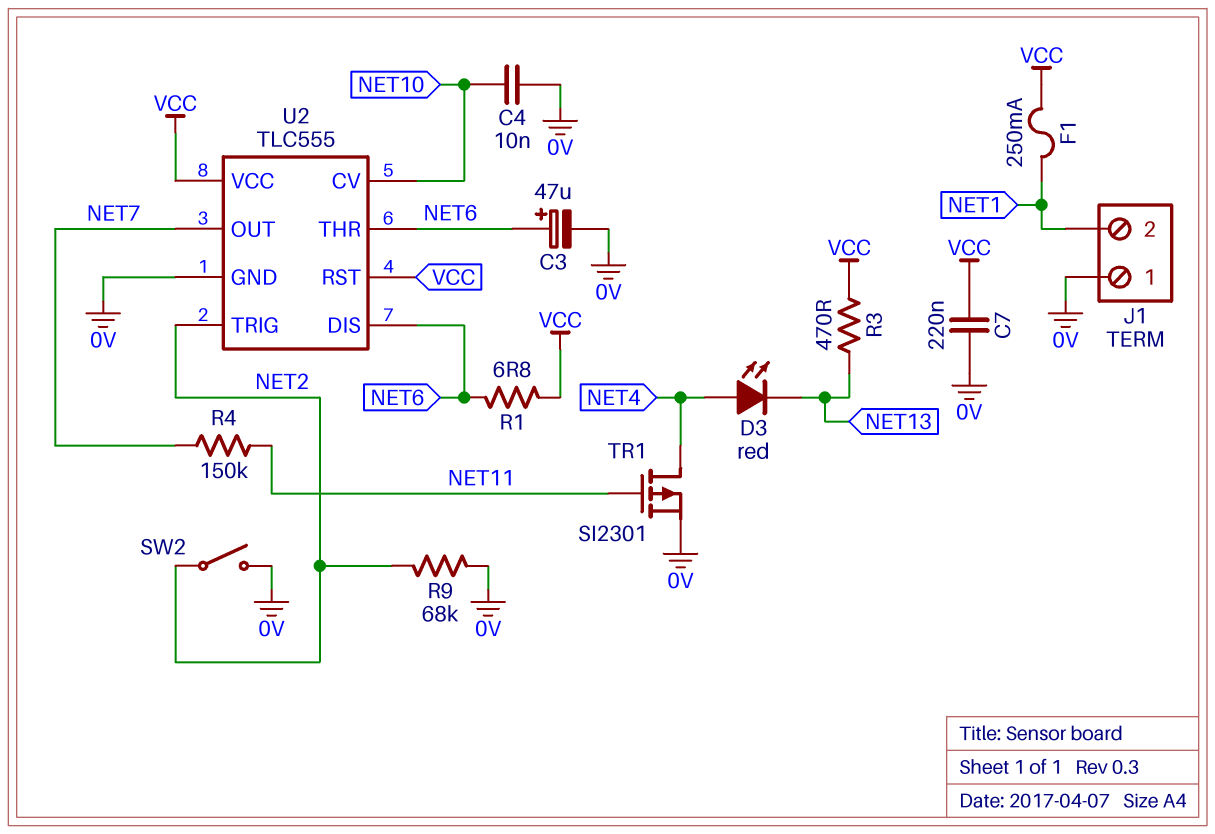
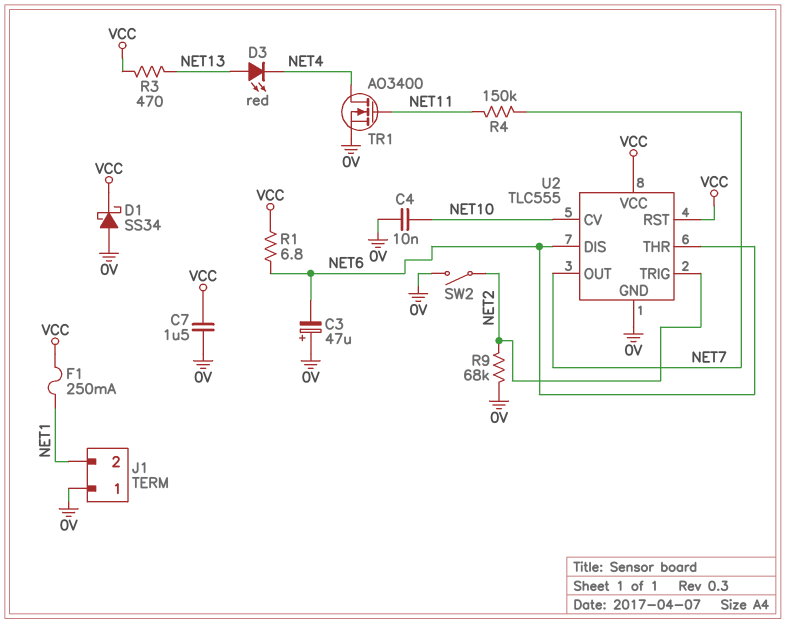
C3: 47uF (plus NET6, minus 0V) -> 47uF (plus 0V, minus NET6)
C7: 220nF (0V, VCC) -> 1.5uF (0V, VCC)
D1: none -> schottky SS34 (A 0V, K VCC)
D3: LED red (A NET4, K NET13) -> LED red (A NET13, K NET4)
TR1: PMOS SI2301 (G NET11, D NET4, S 0V) -> NMOS AO3400 (G NET11, D NET4, S 0V)

